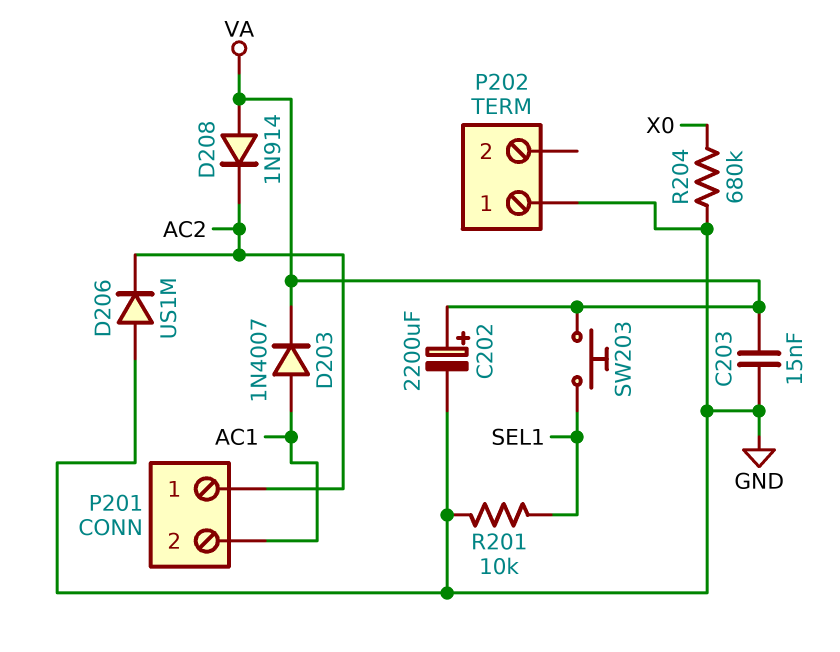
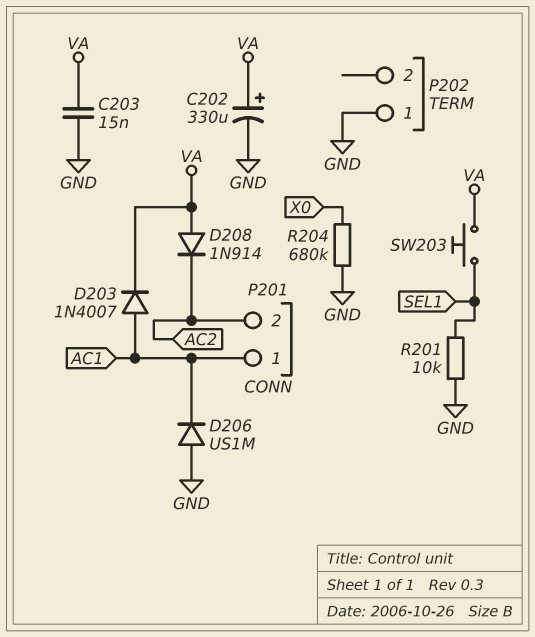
C202: 2200uF (plus VA, minus GND) -> 330uF (plus VA, minus GND)
D206: diode US1M (A GND, K AC2) -> diode US1M (A GND, K AC1)
P201 pin 1: AC2 -> AC1
P201 pin 2: AC1 -> AC2

